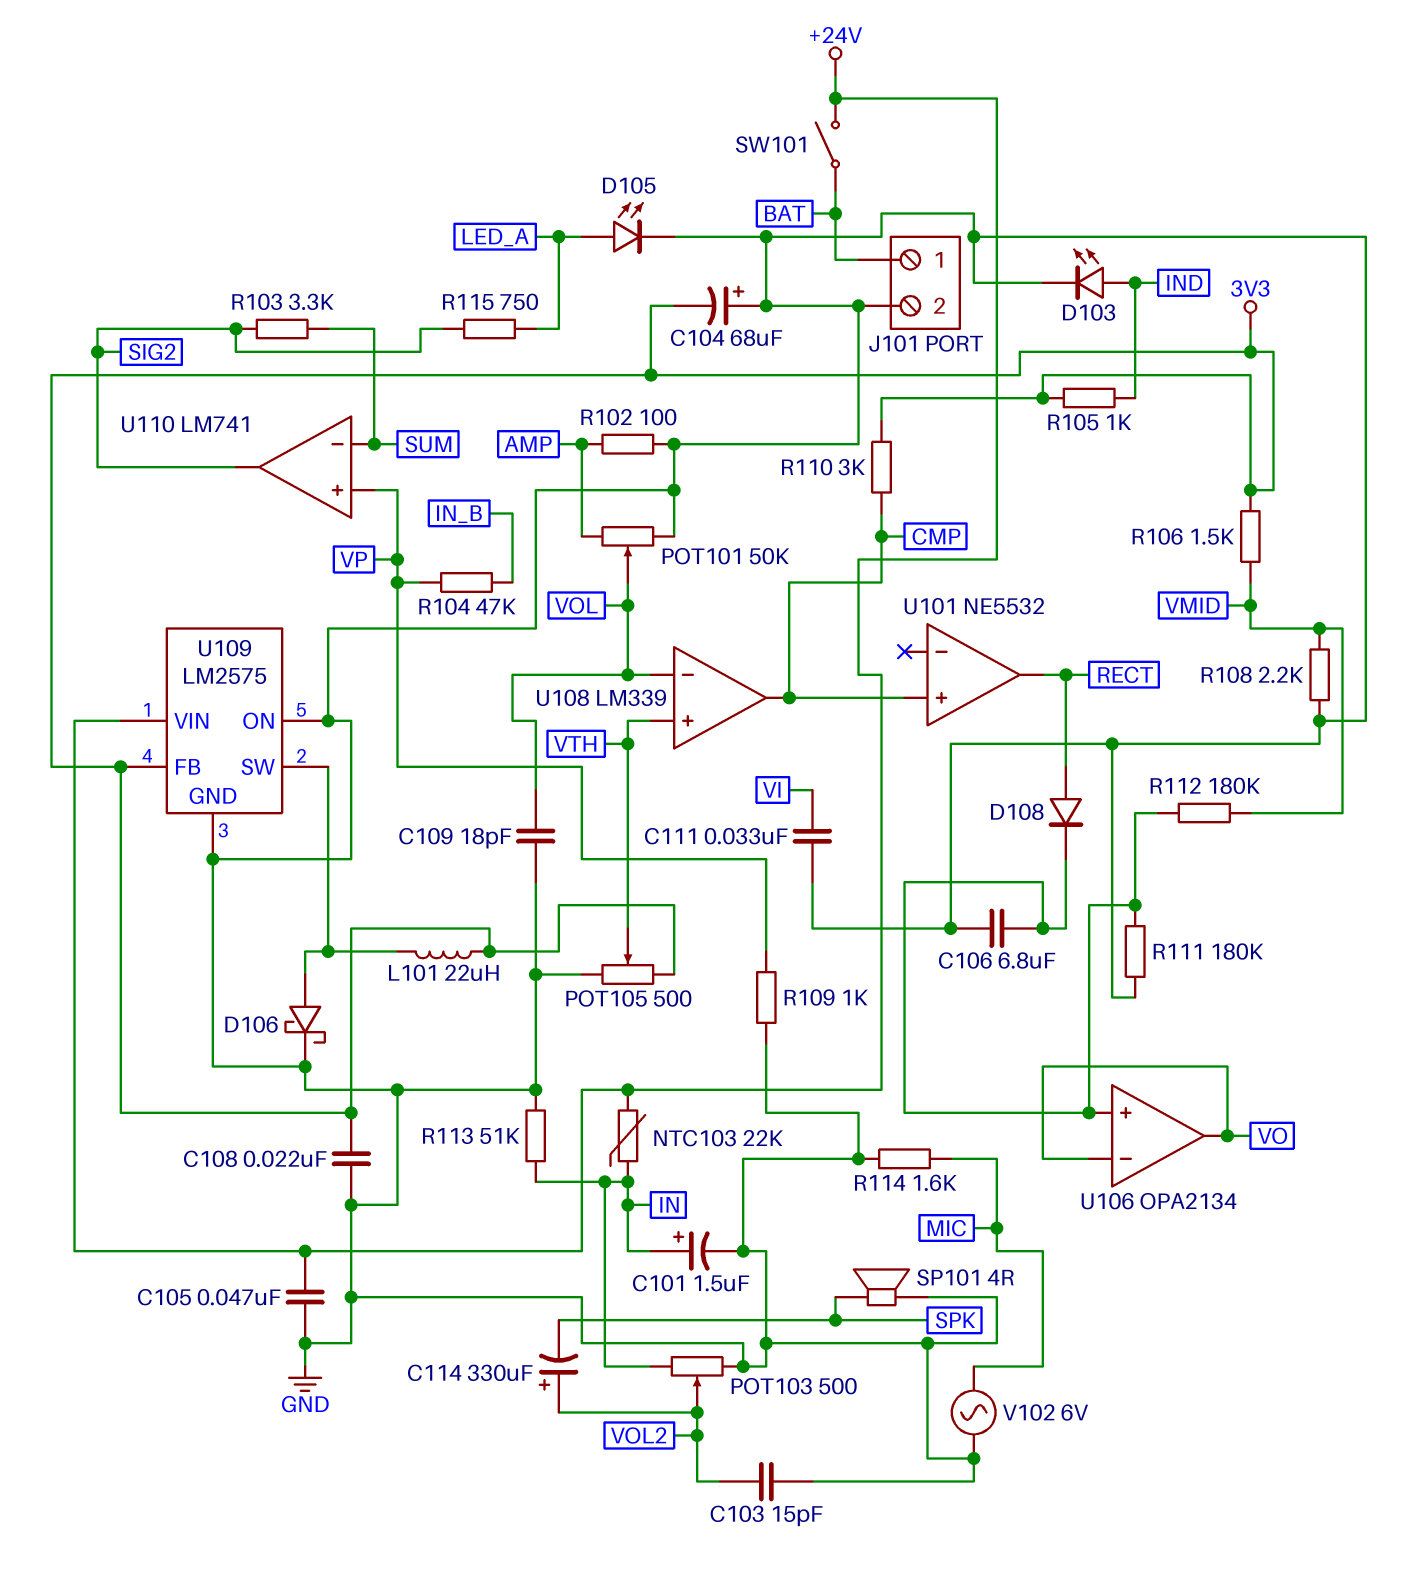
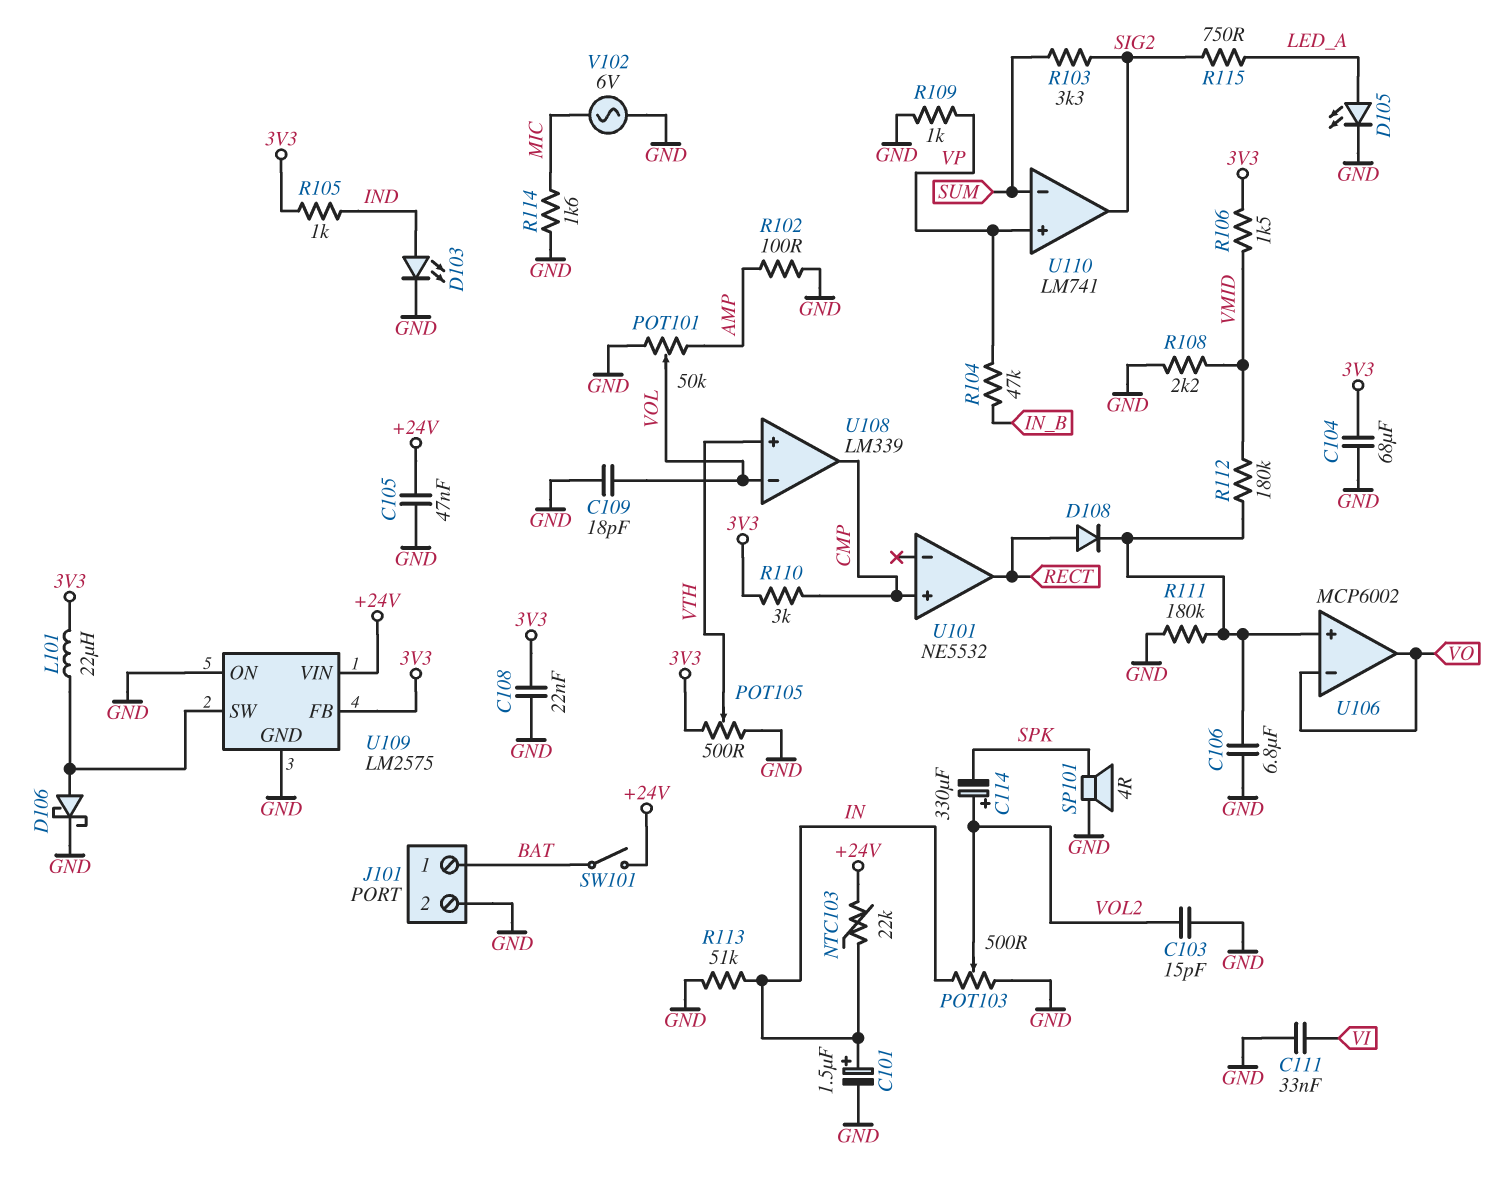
C104: 68uF (plus GND, minus 3V3) -> 68uF (3V3, GND)
U106: OPA2134 -> MCP6002

